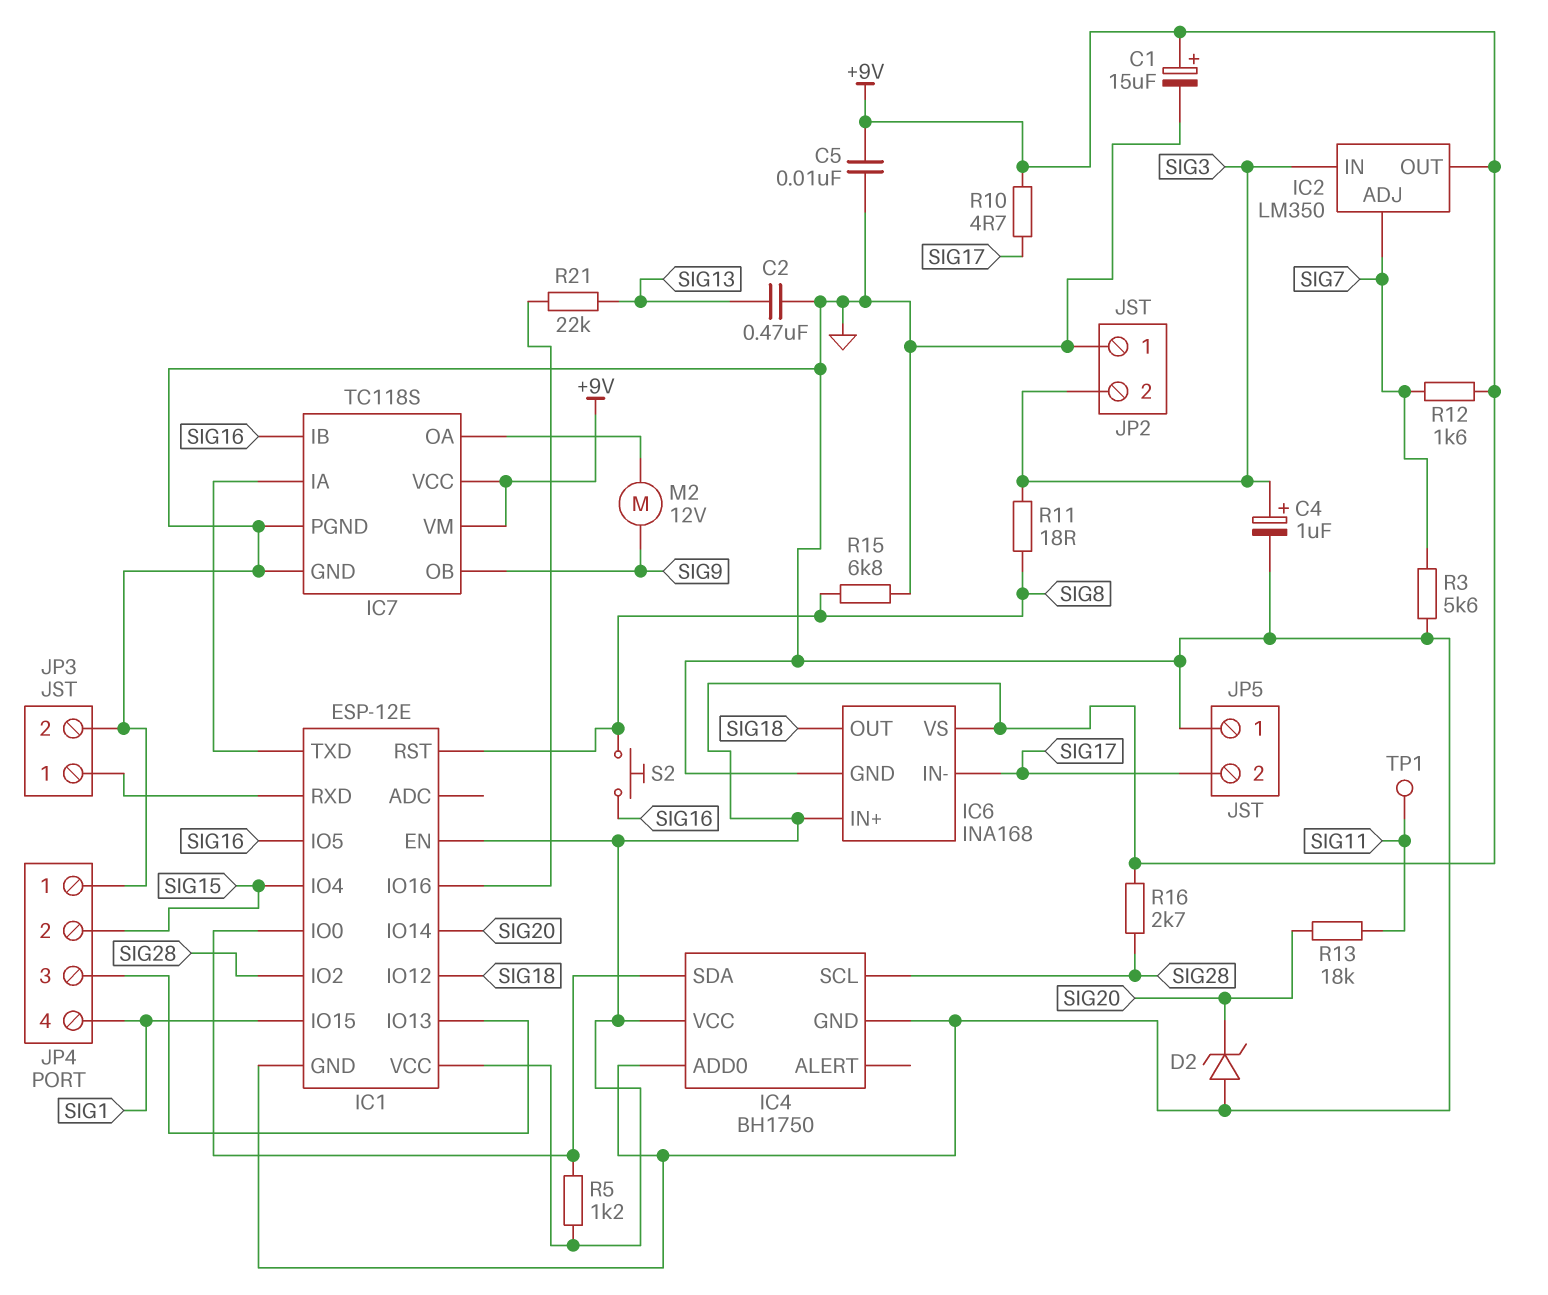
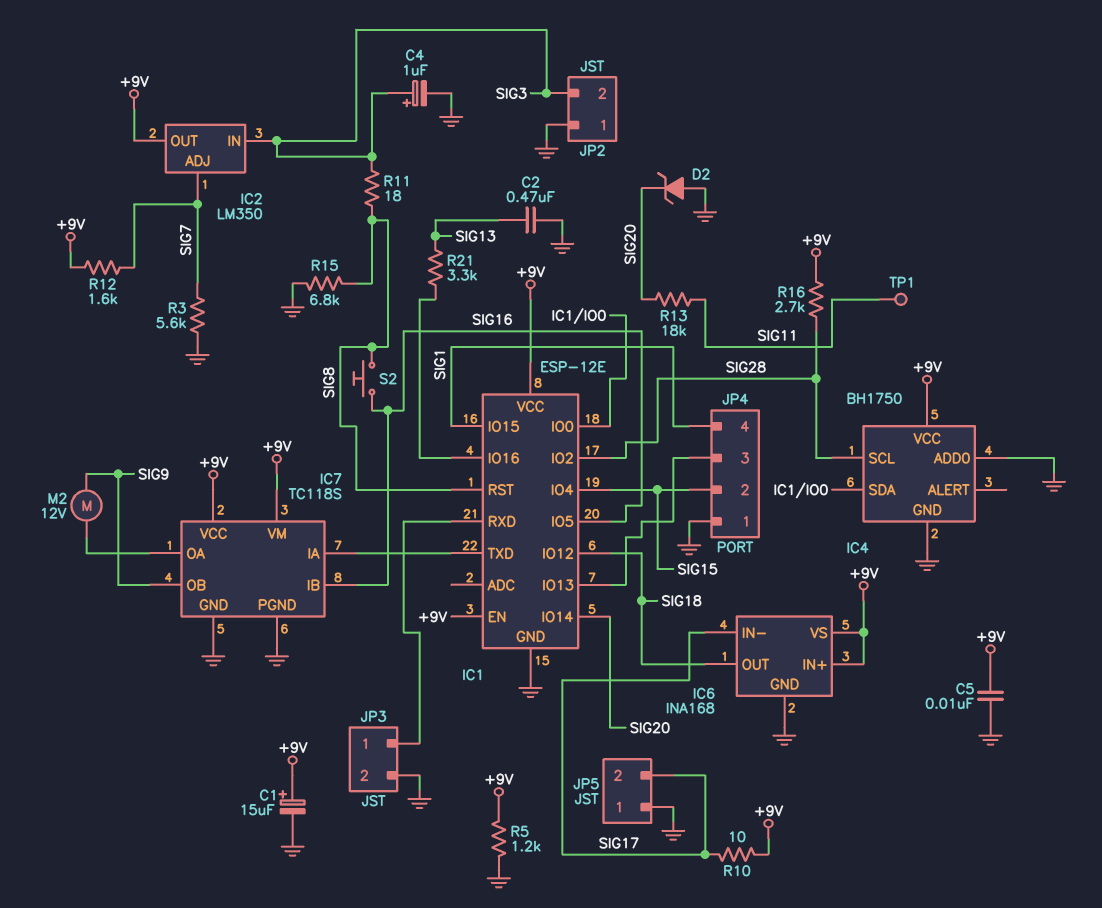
R5: 1.2k (+9V, IC1/IO0) -> 1.2k (+9V, GND)
R10: 4.7 (+9V, SIG17) -> 10 (+9V, SIG17)
R21: 22k (IC1/IO16, SIG13) -> 3.3k (IC1/IO16, SIG13)

